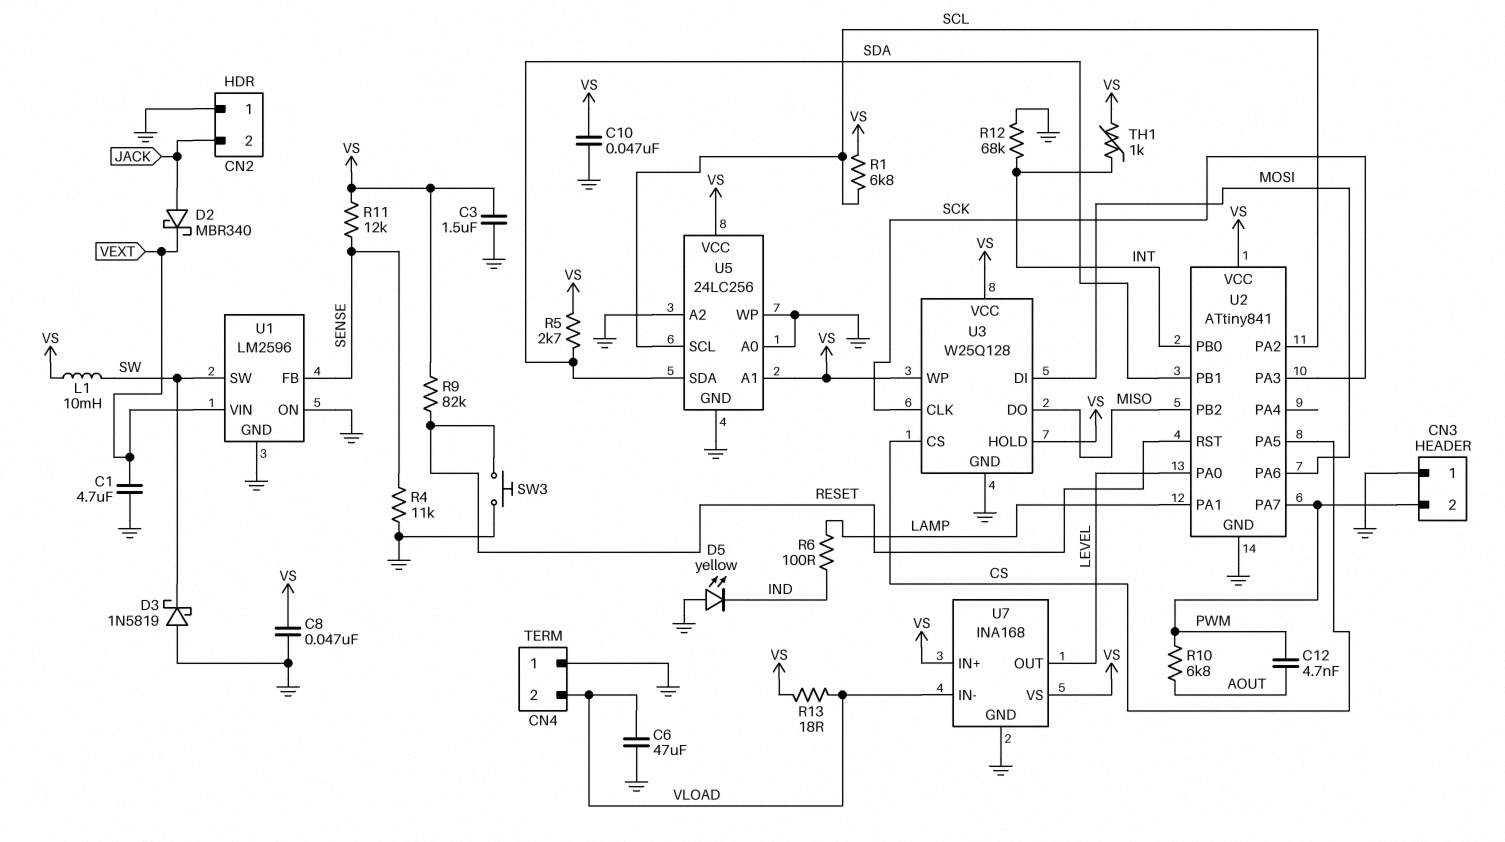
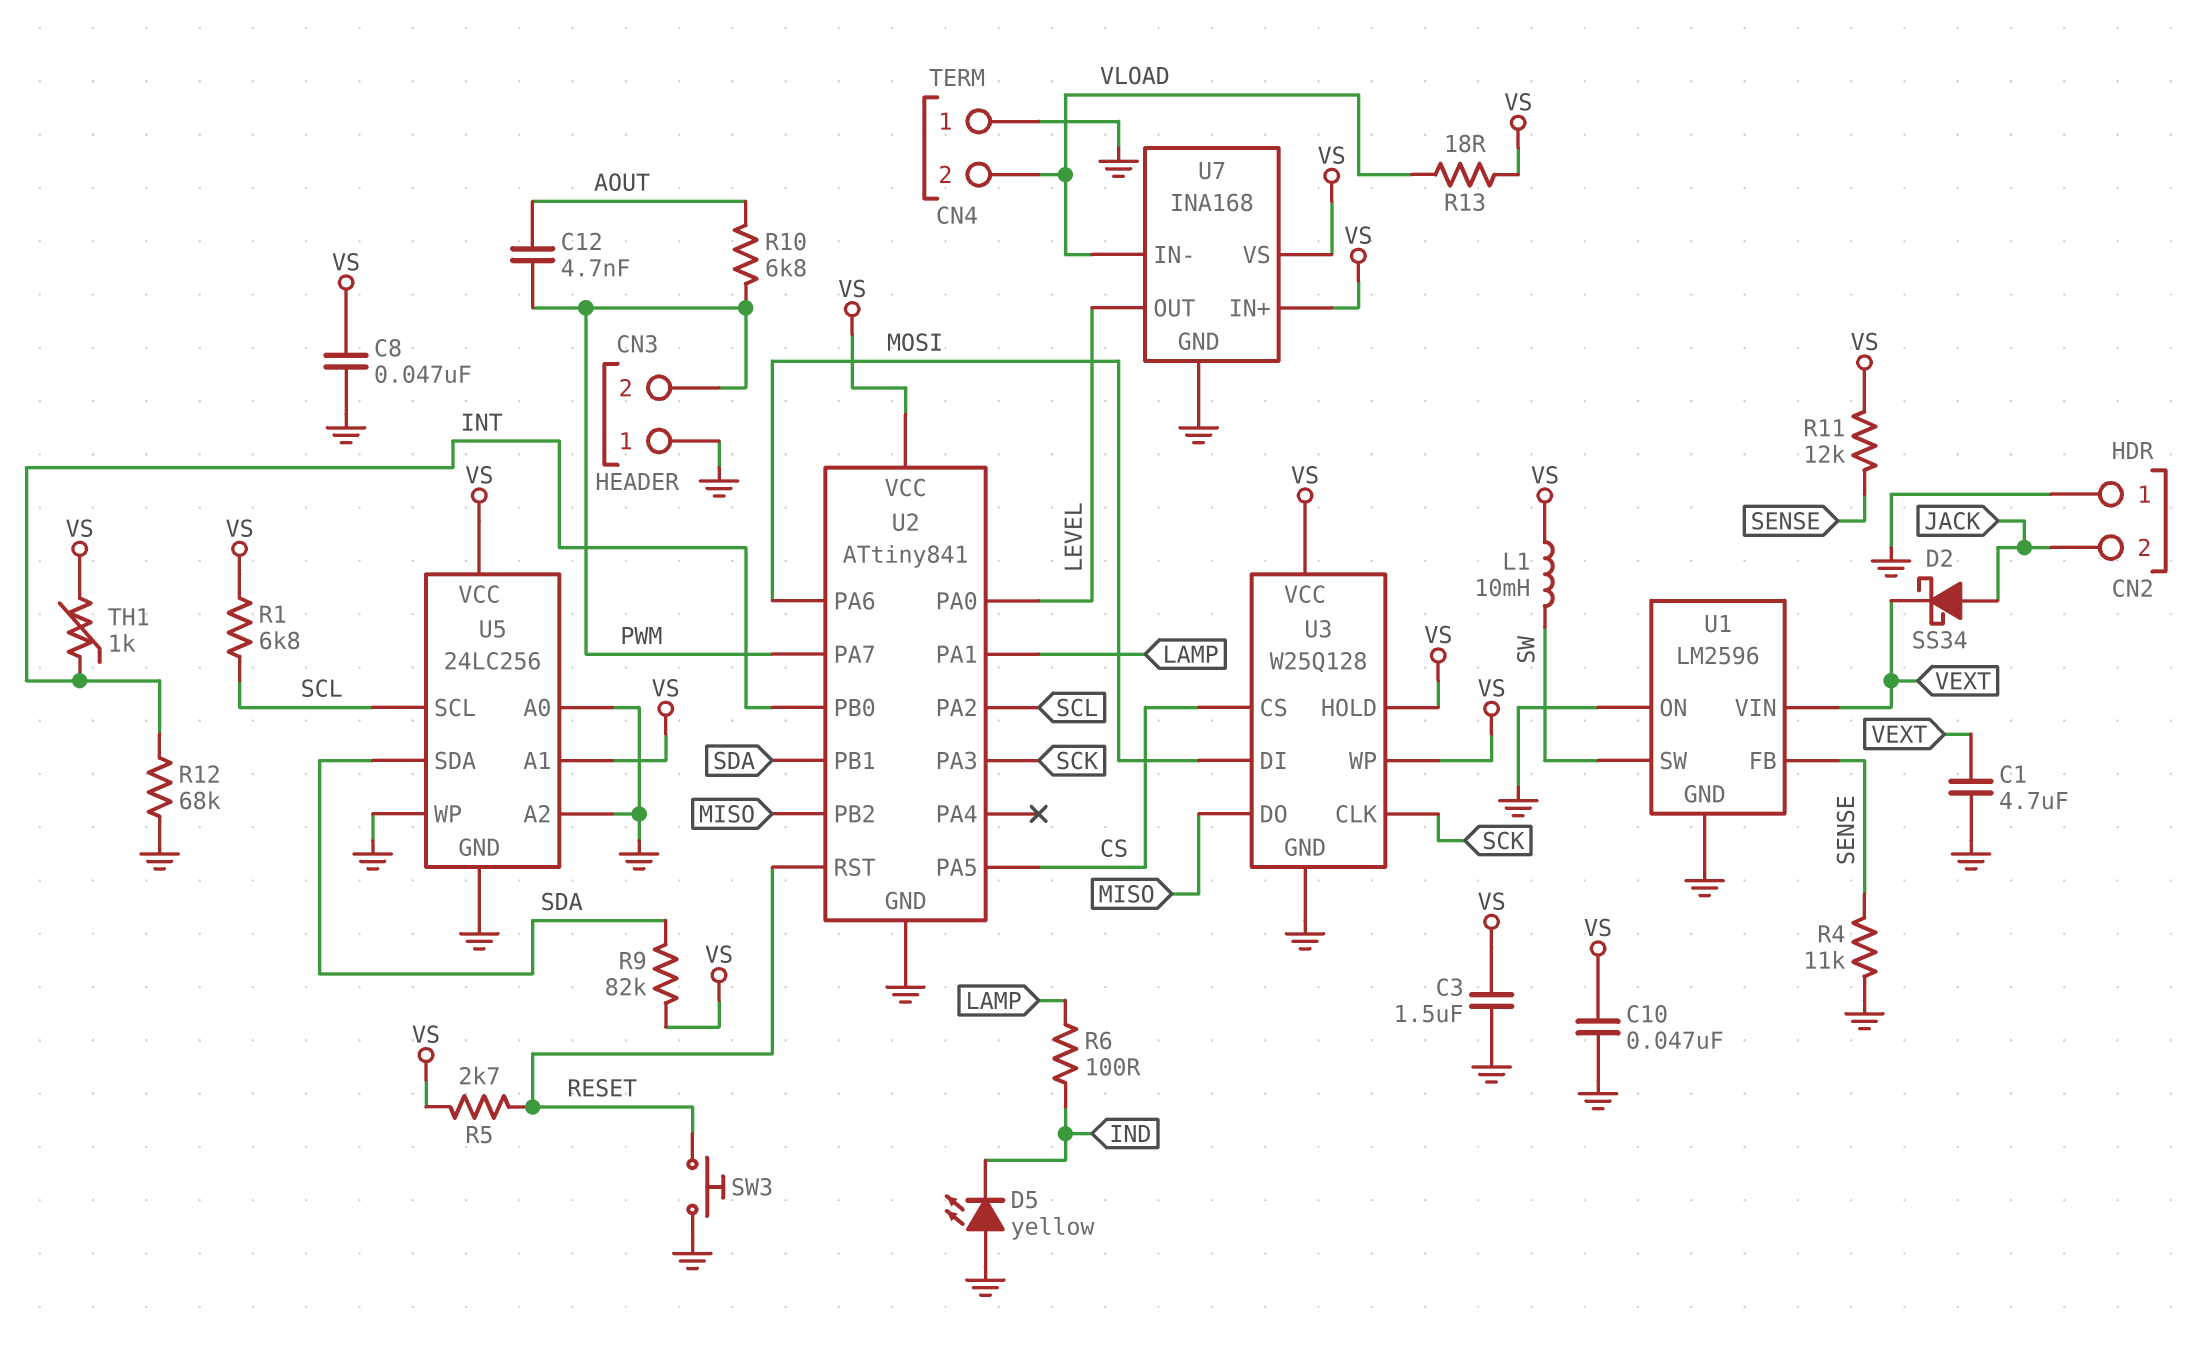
C6: 47uF (GND, VLOAD) -> none
D2: schottky MBR340 (A JACK, K VEXT) -> schottky SS34 (A JACK, K VEXT)
D3: schottky 1N5819 (A GND, K SW) -> none
R5: 2.7k (SDA, VS) -> 2.7k (RESET, VS)
R9: 82k (RESET, VS) -> 82k (SDA, VS)

